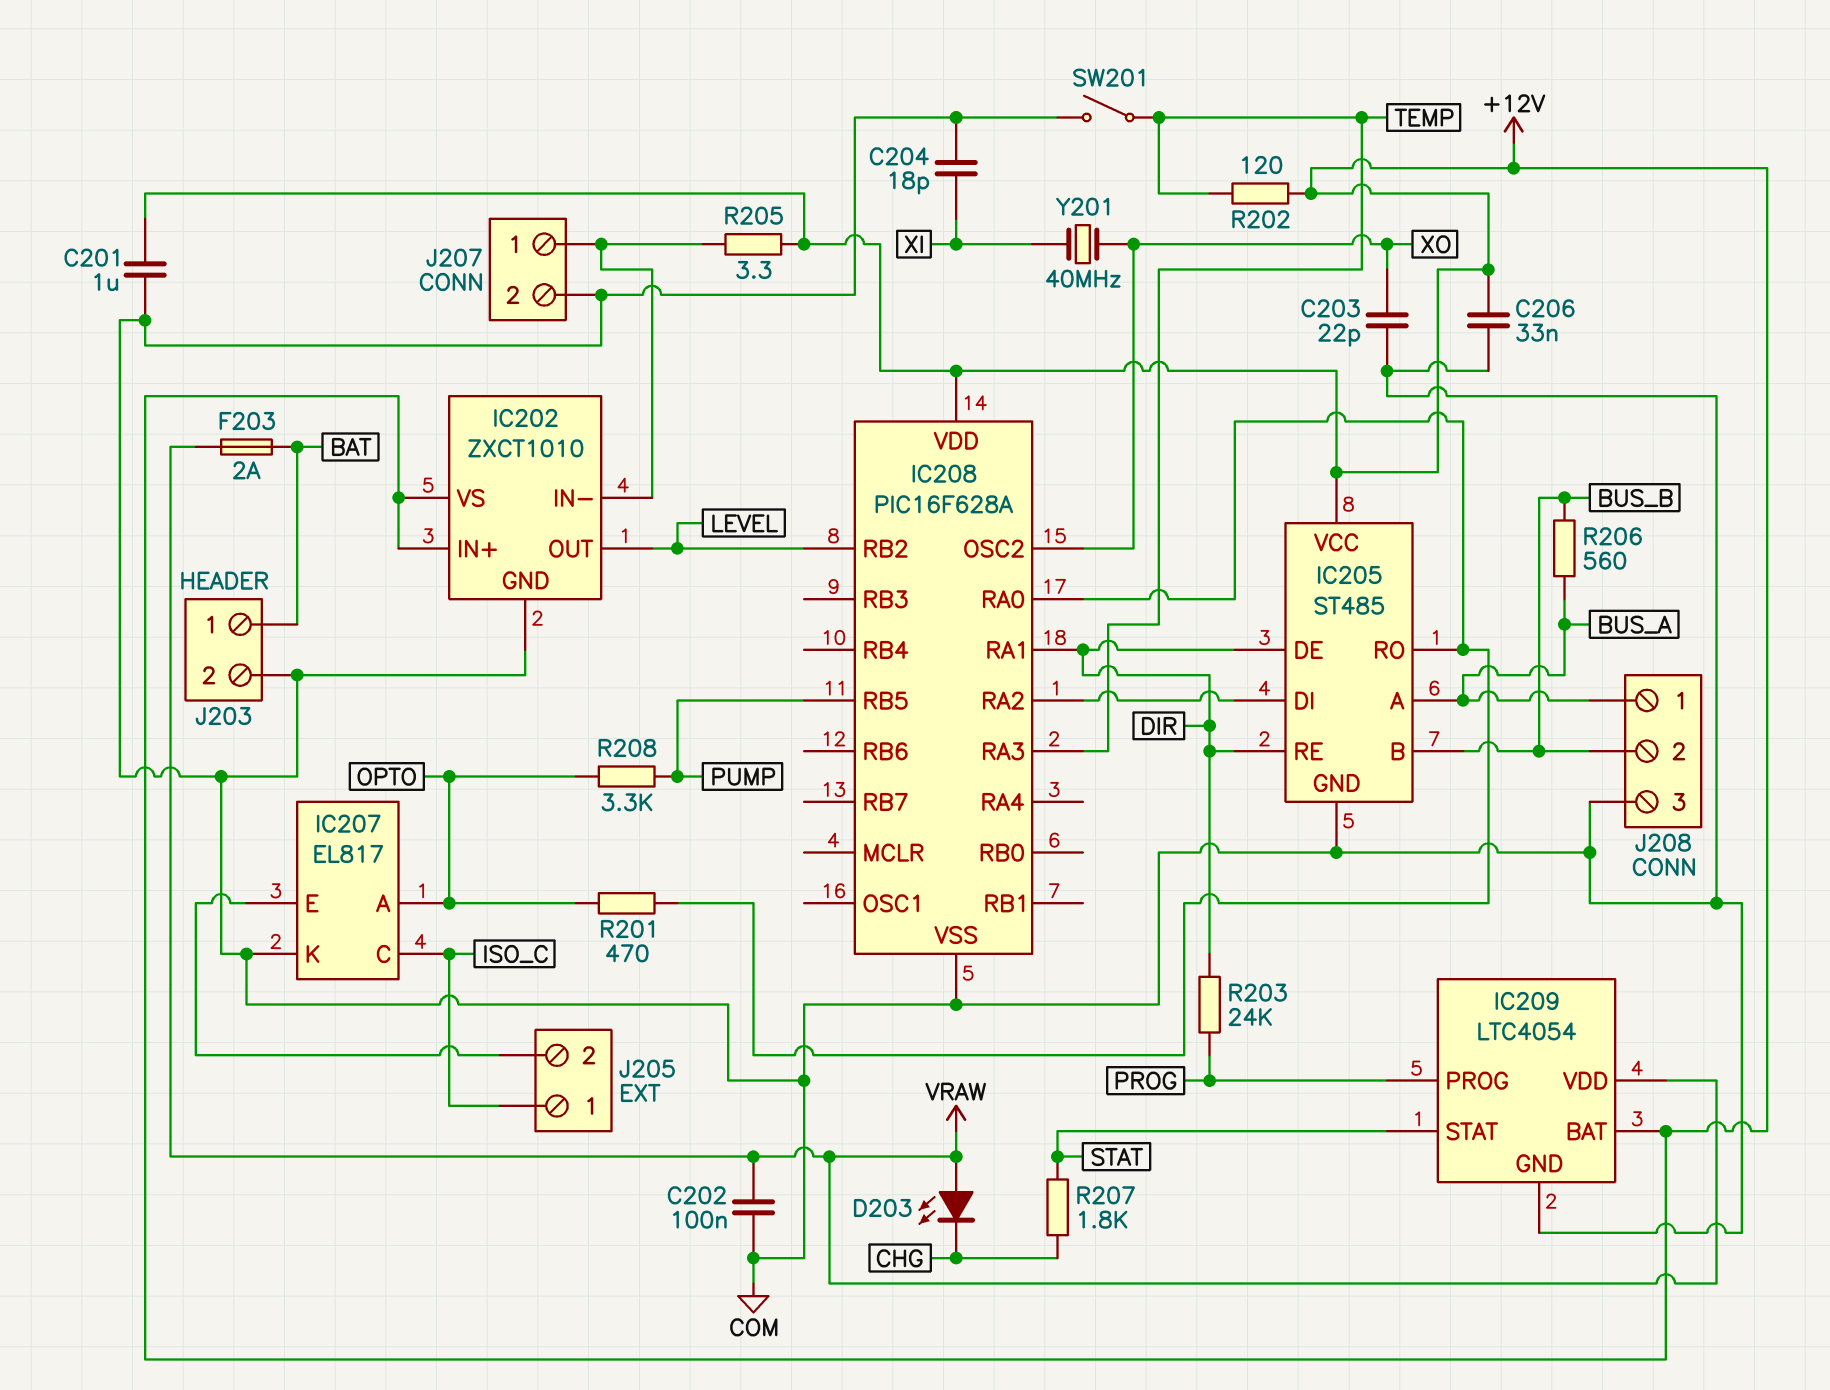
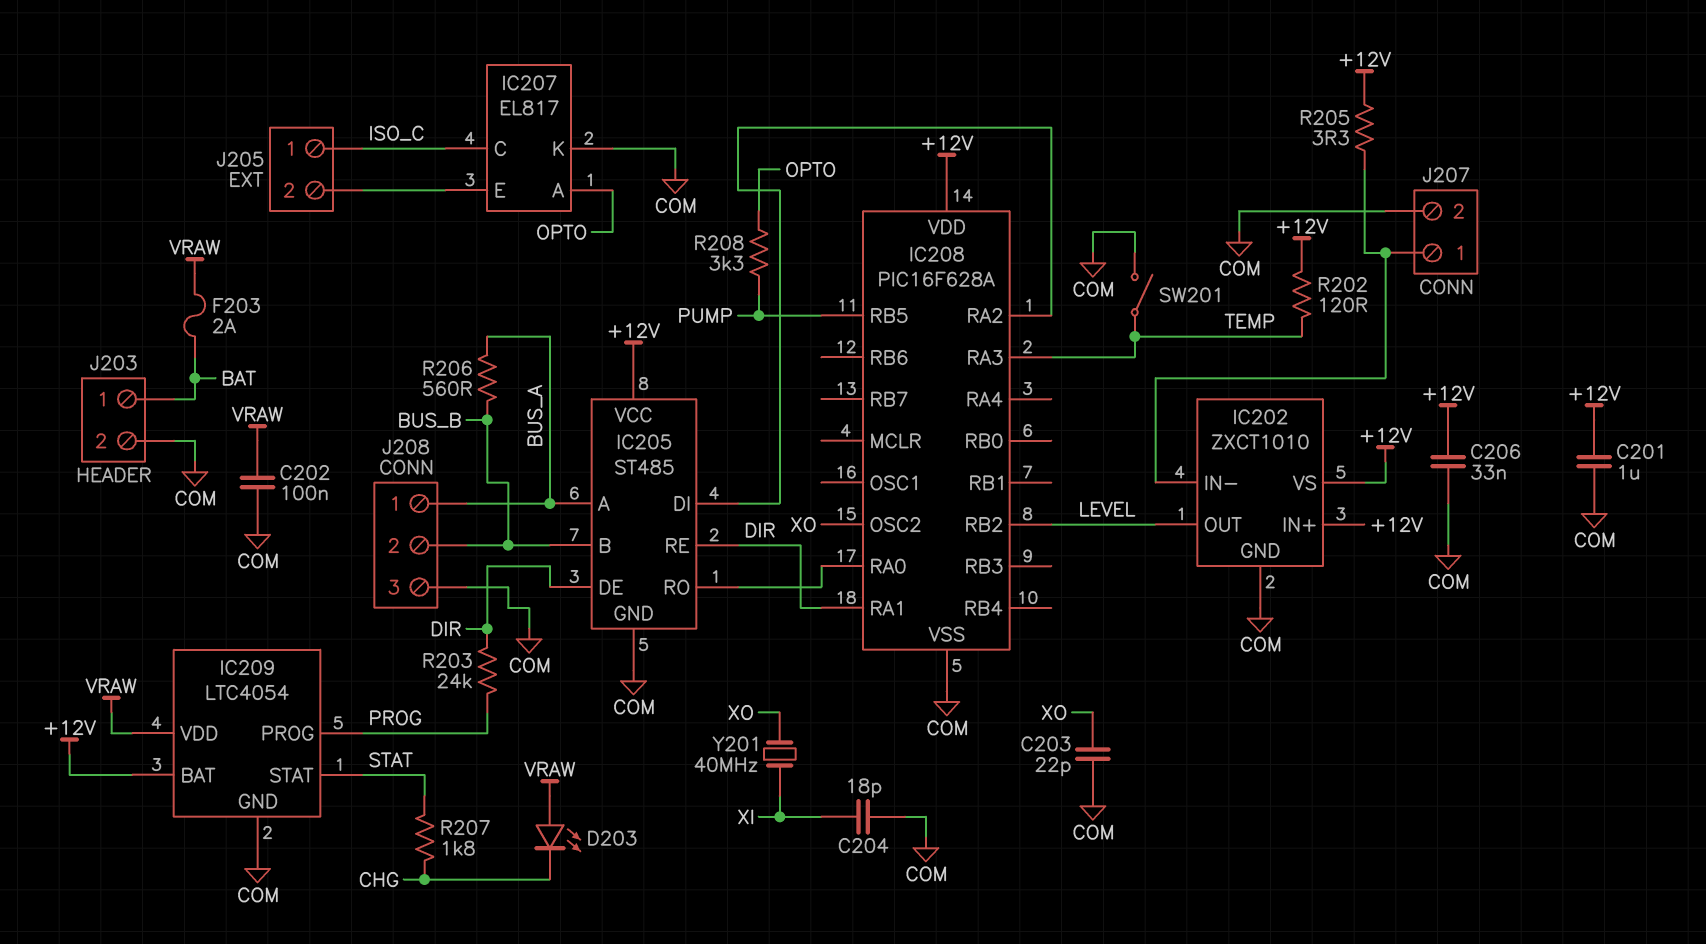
R201: 470 (IC205/RO, OPTO) -> none

